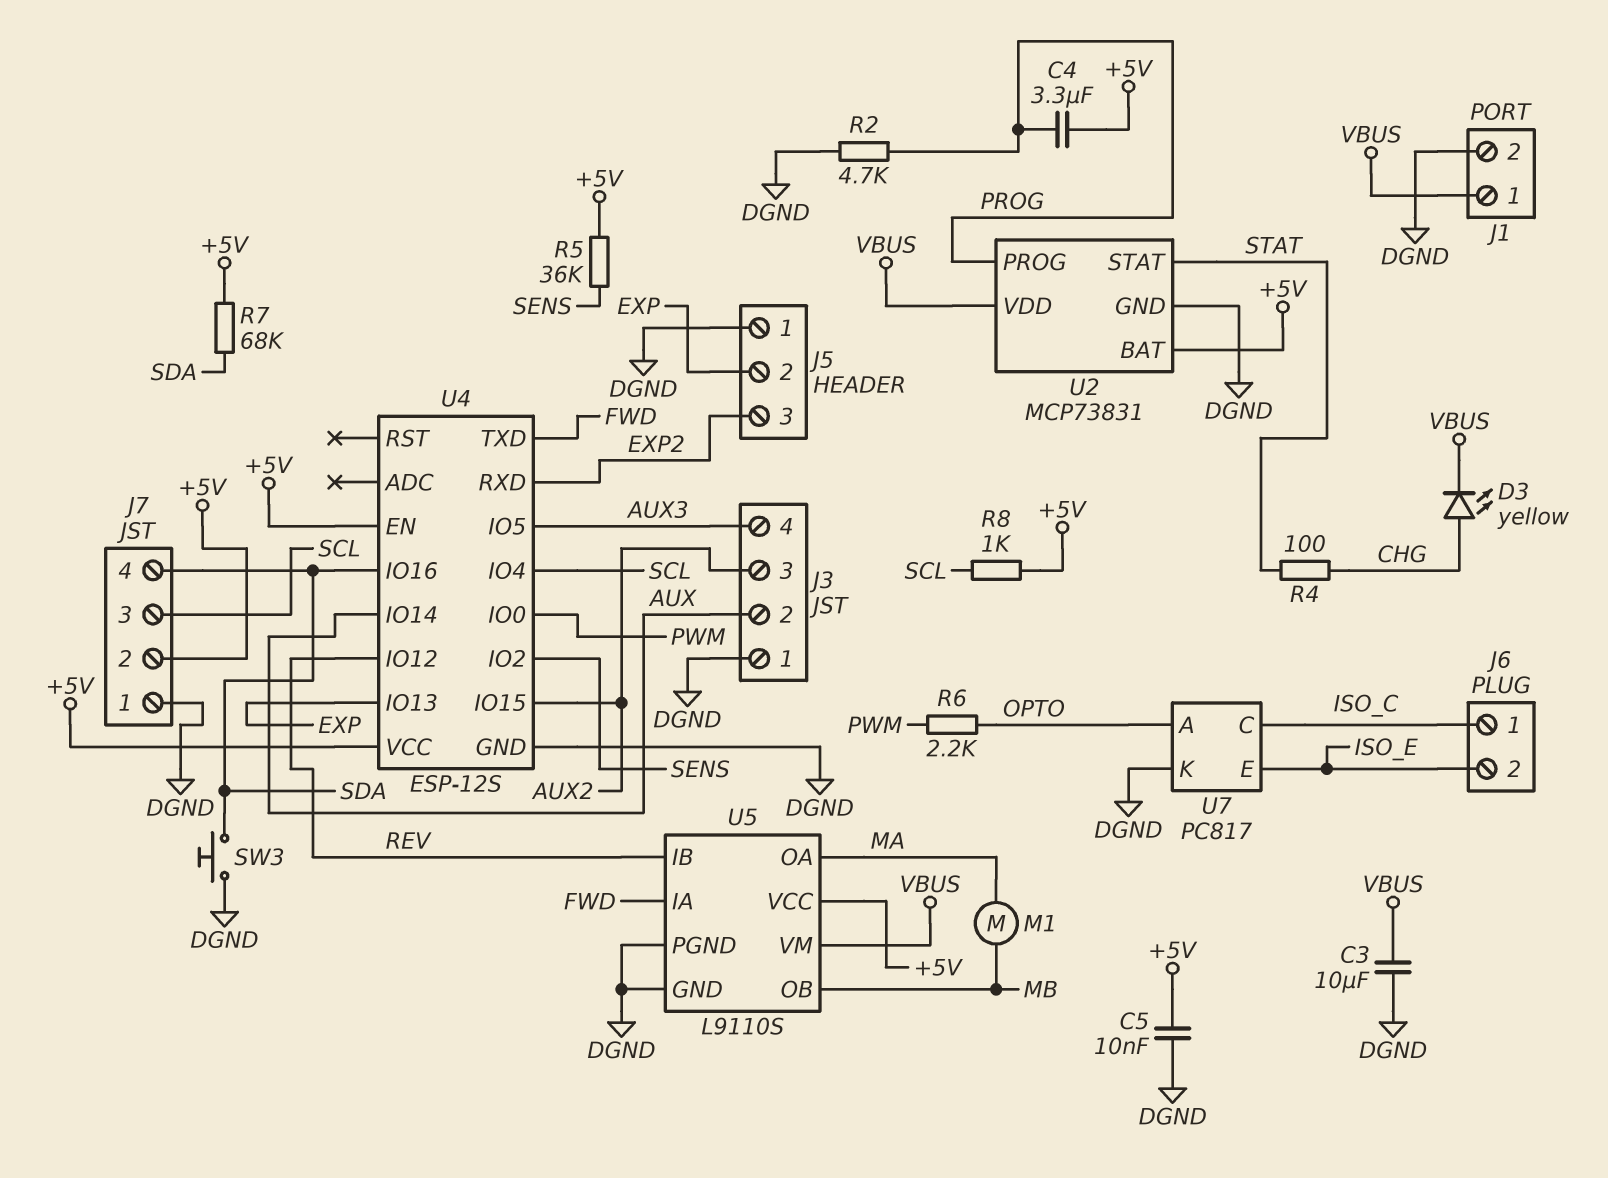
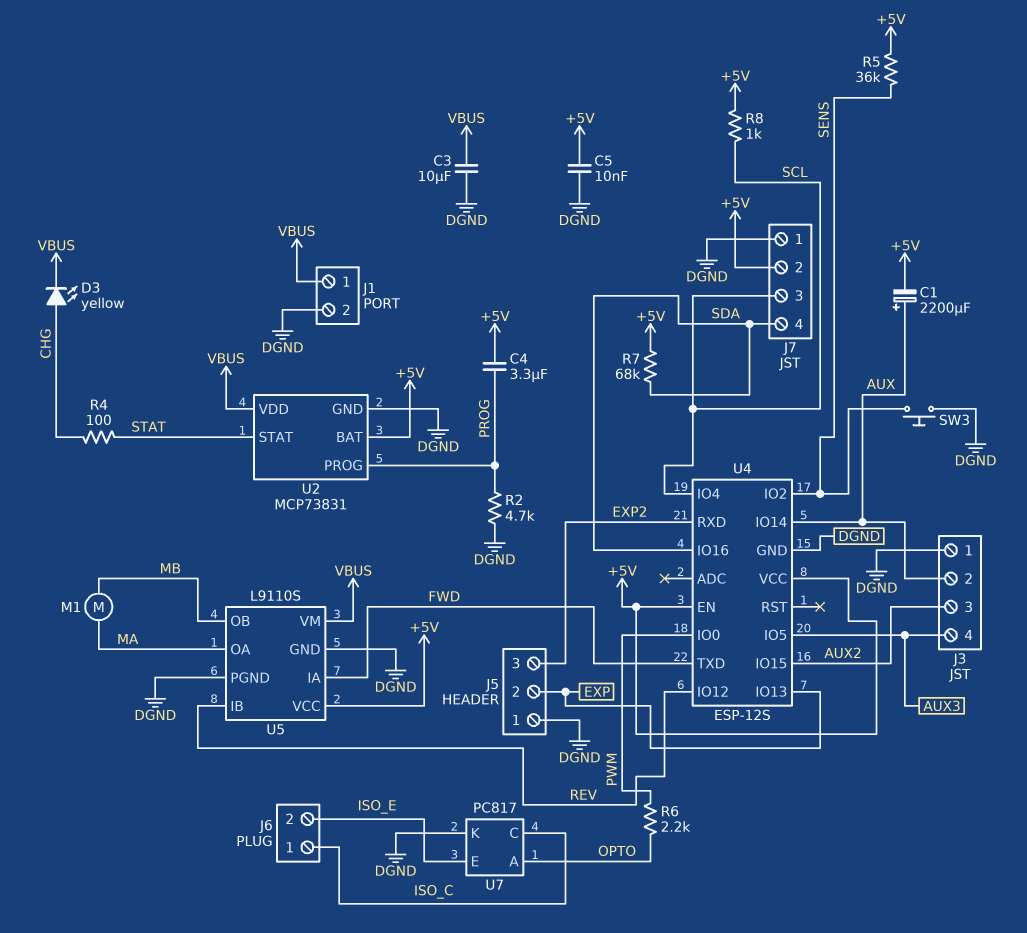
C1: none -> 2200uF (plus AUX, minus +5V)
SW3: button (DGND, SDA) -> button (DGND, SENS)

